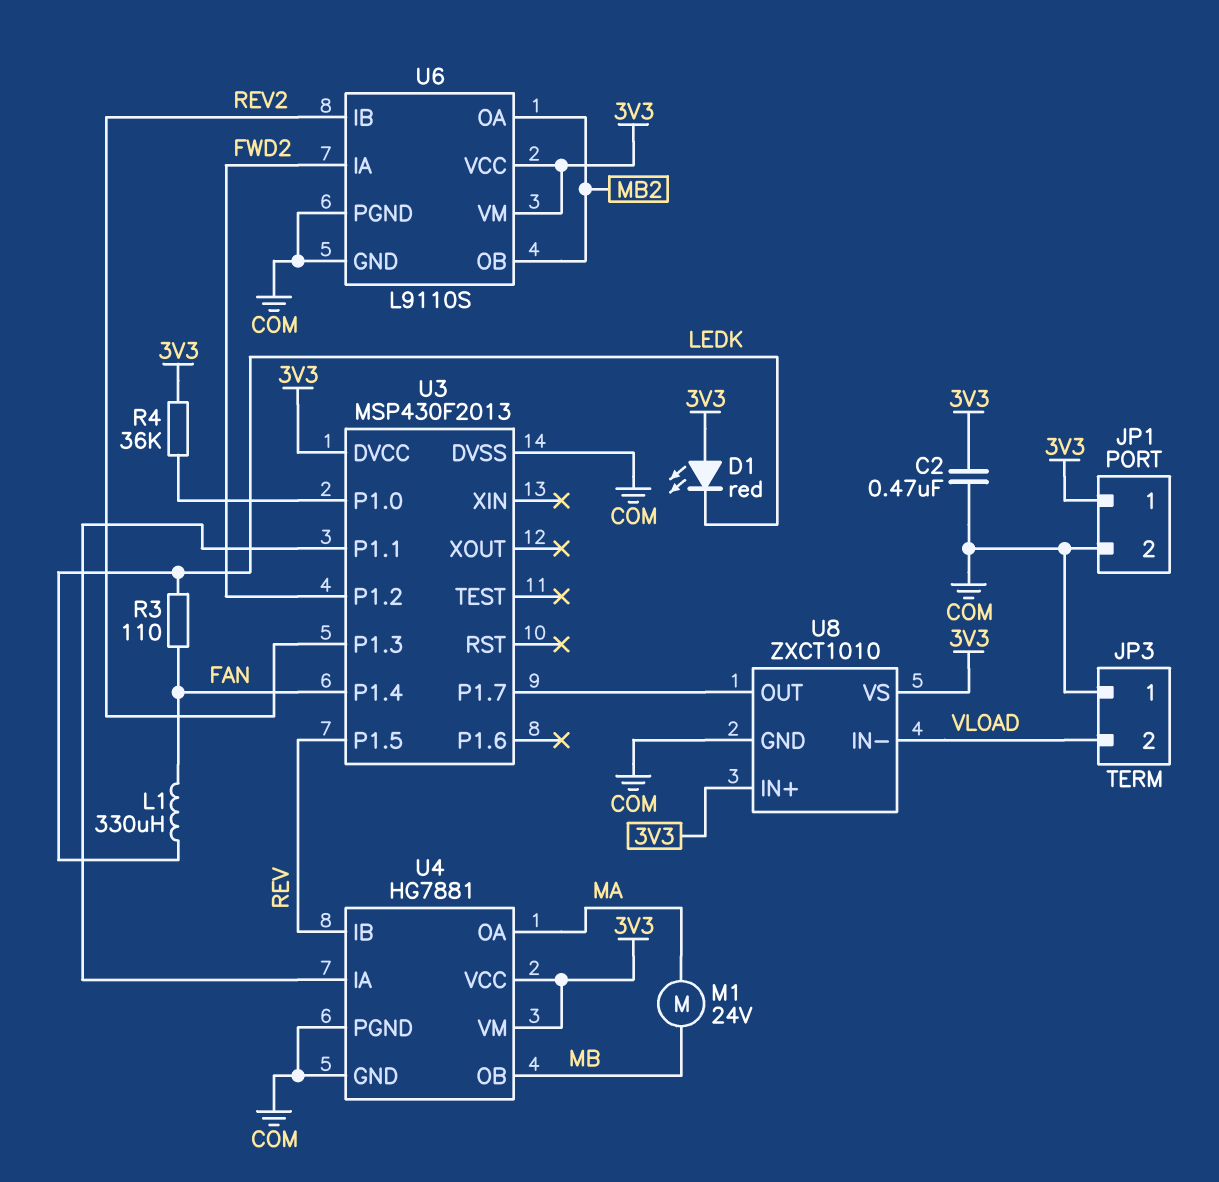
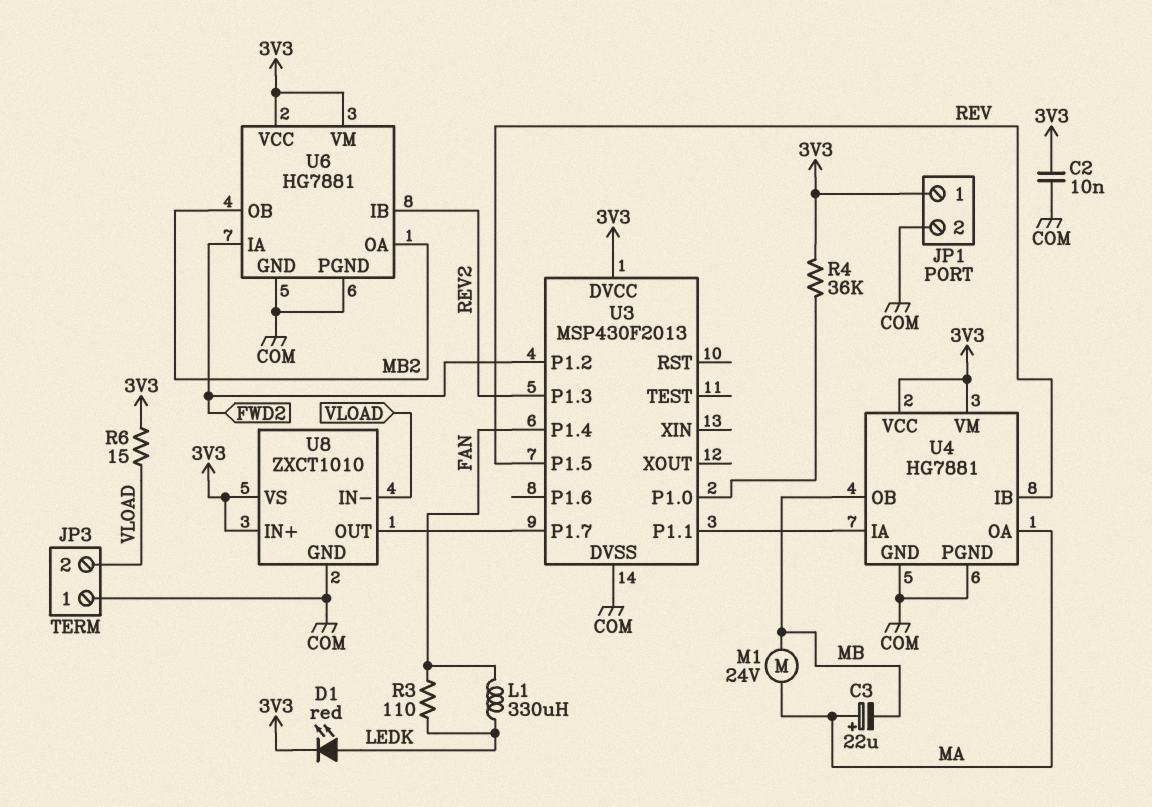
C2: 470nF (3V3, COM) -> 10nF (3V3, COM)
C3: none -> 22uF (plus MA, minus MB)
D1: LED red (A 3V3, K LEDK) -> LED red (A LEDK, K 3V3)
R6: none -> 15 (3V3, VLOAD)
U6: L9110S -> HG7881

